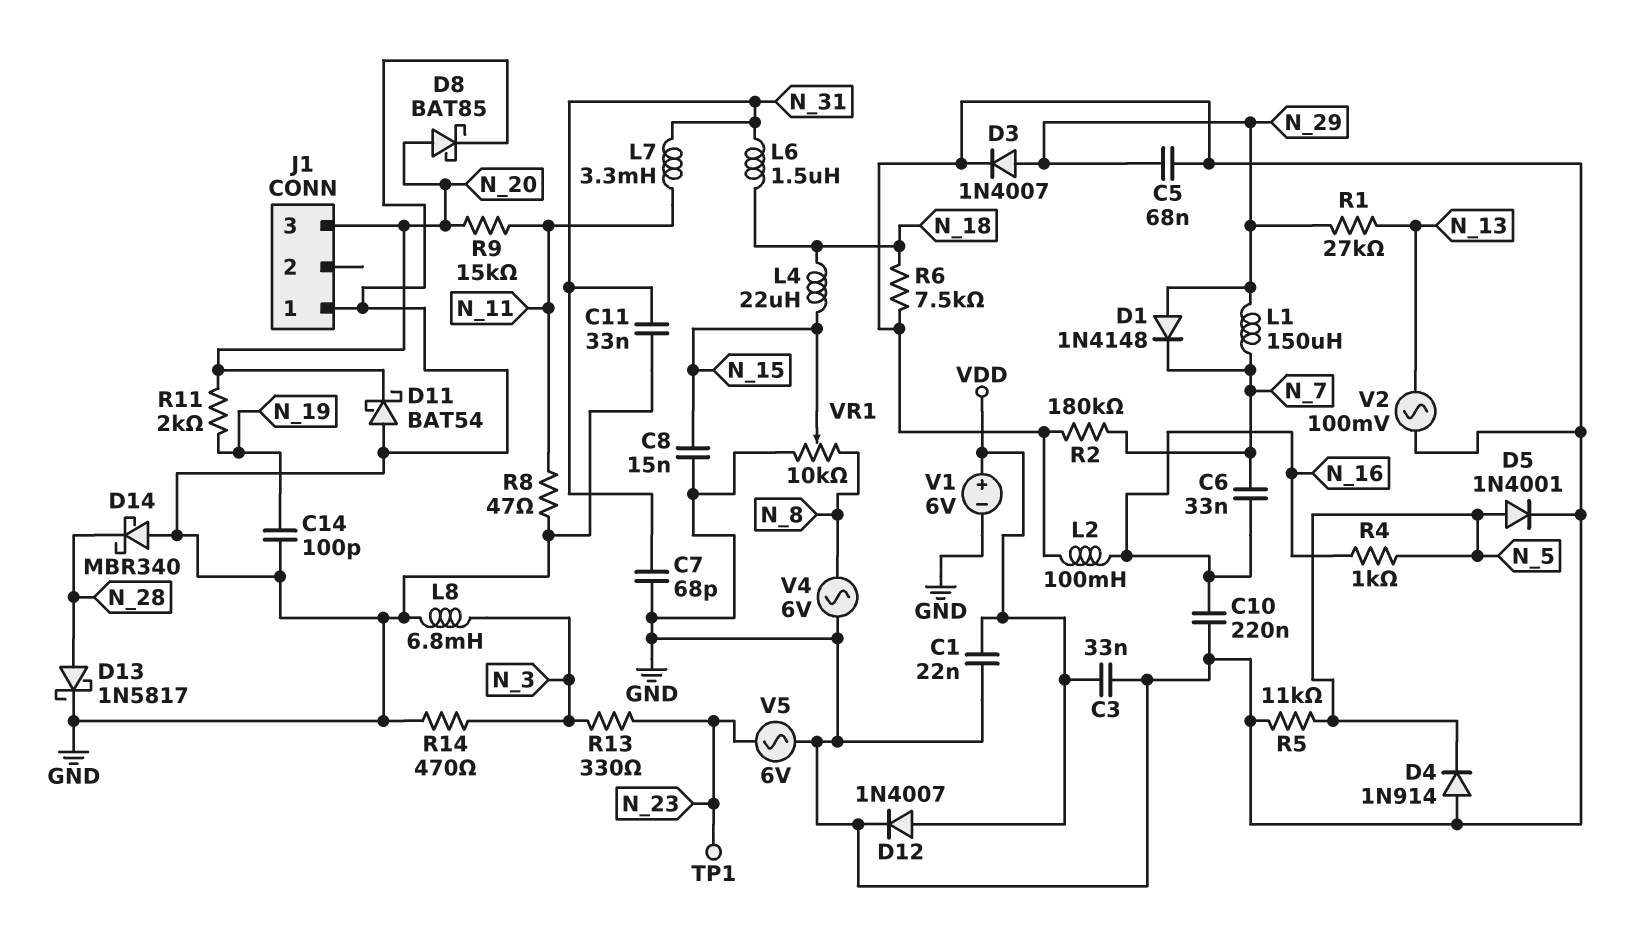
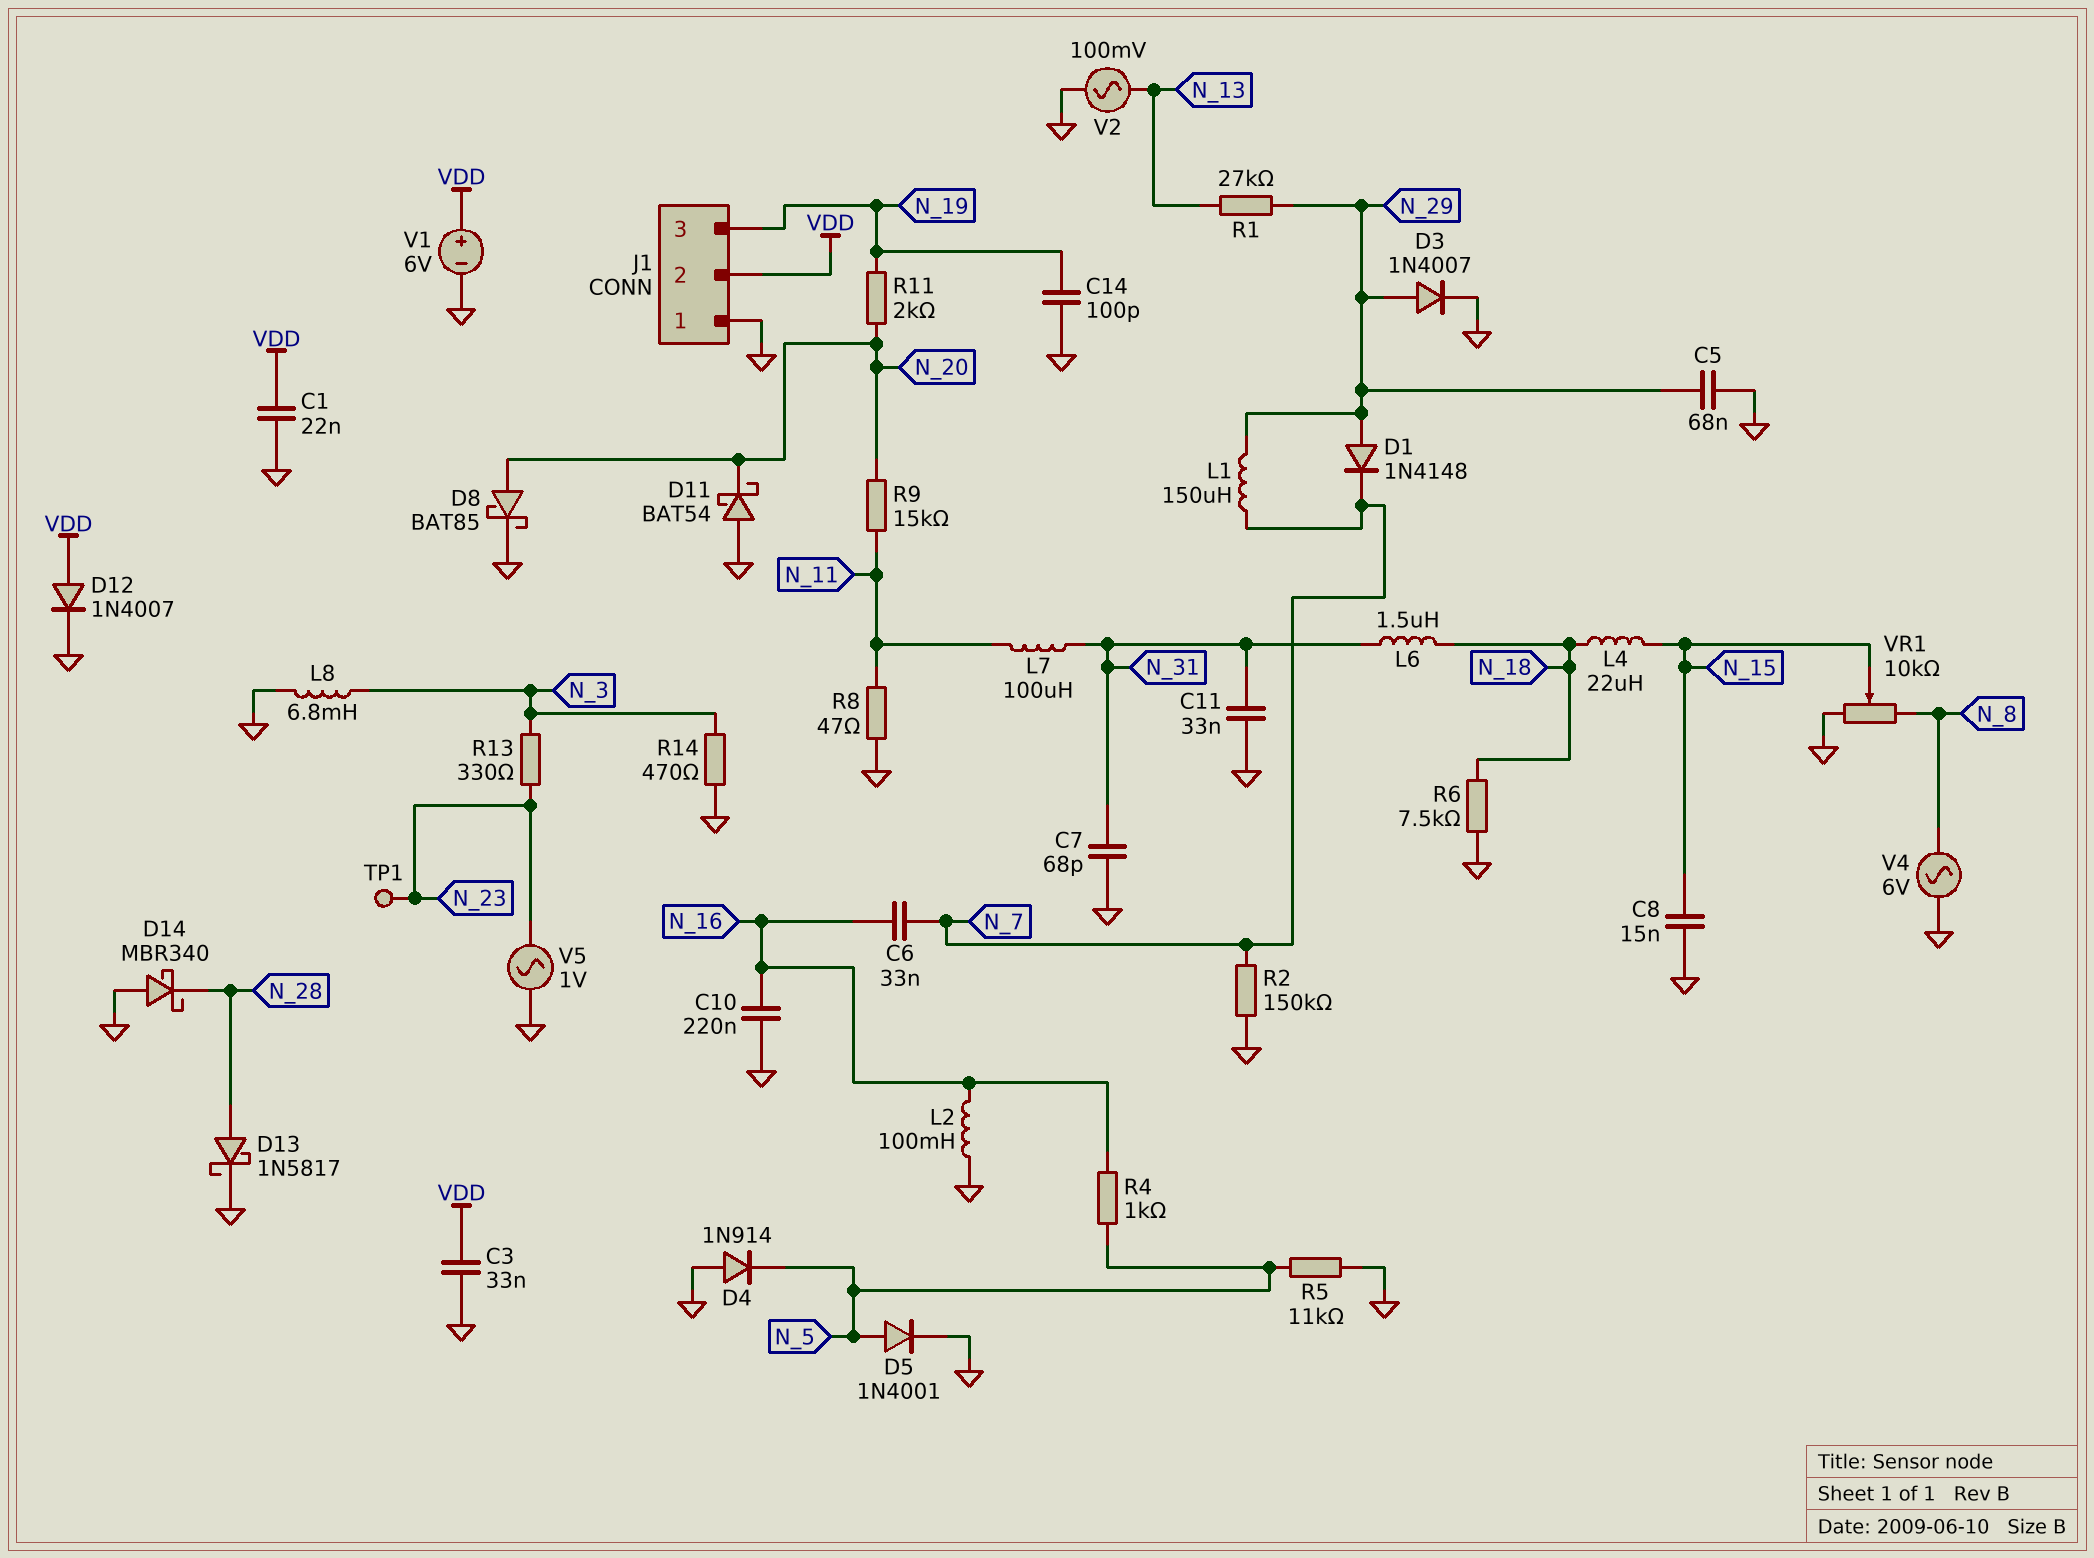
J1 pin 2: none -> VDD
J1 pin 3: N_20 -> N_19
L7: 3.3mH (N_11, N_31) -> 100uH (N_11, N_31)
R2: 180k (GND, N_7) -> 150k (GND, N_7)
V5: AC 6V (GND, N_23) -> AC 1V (GND, N_23)

